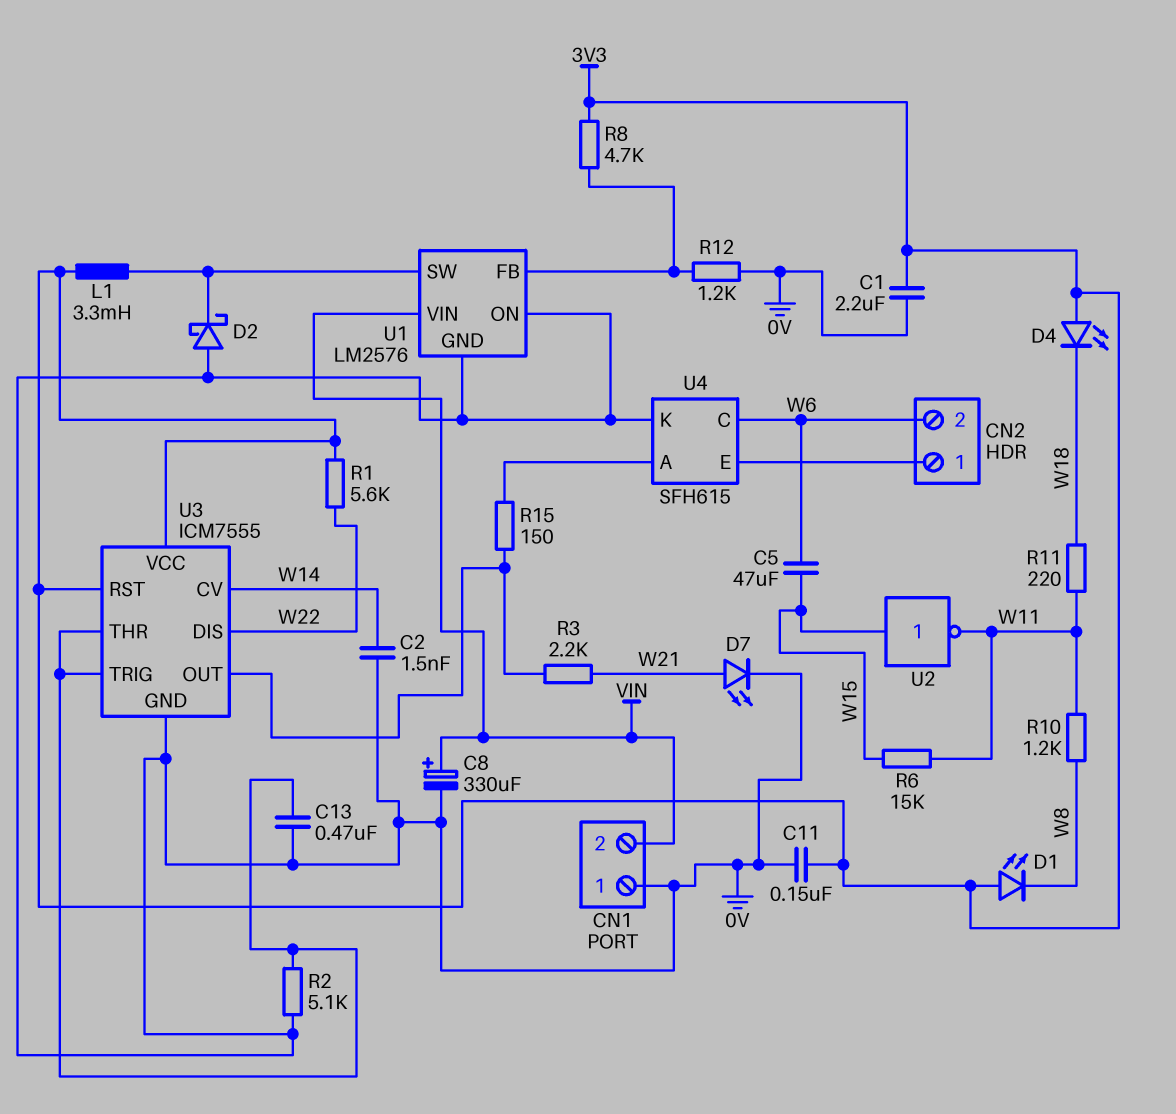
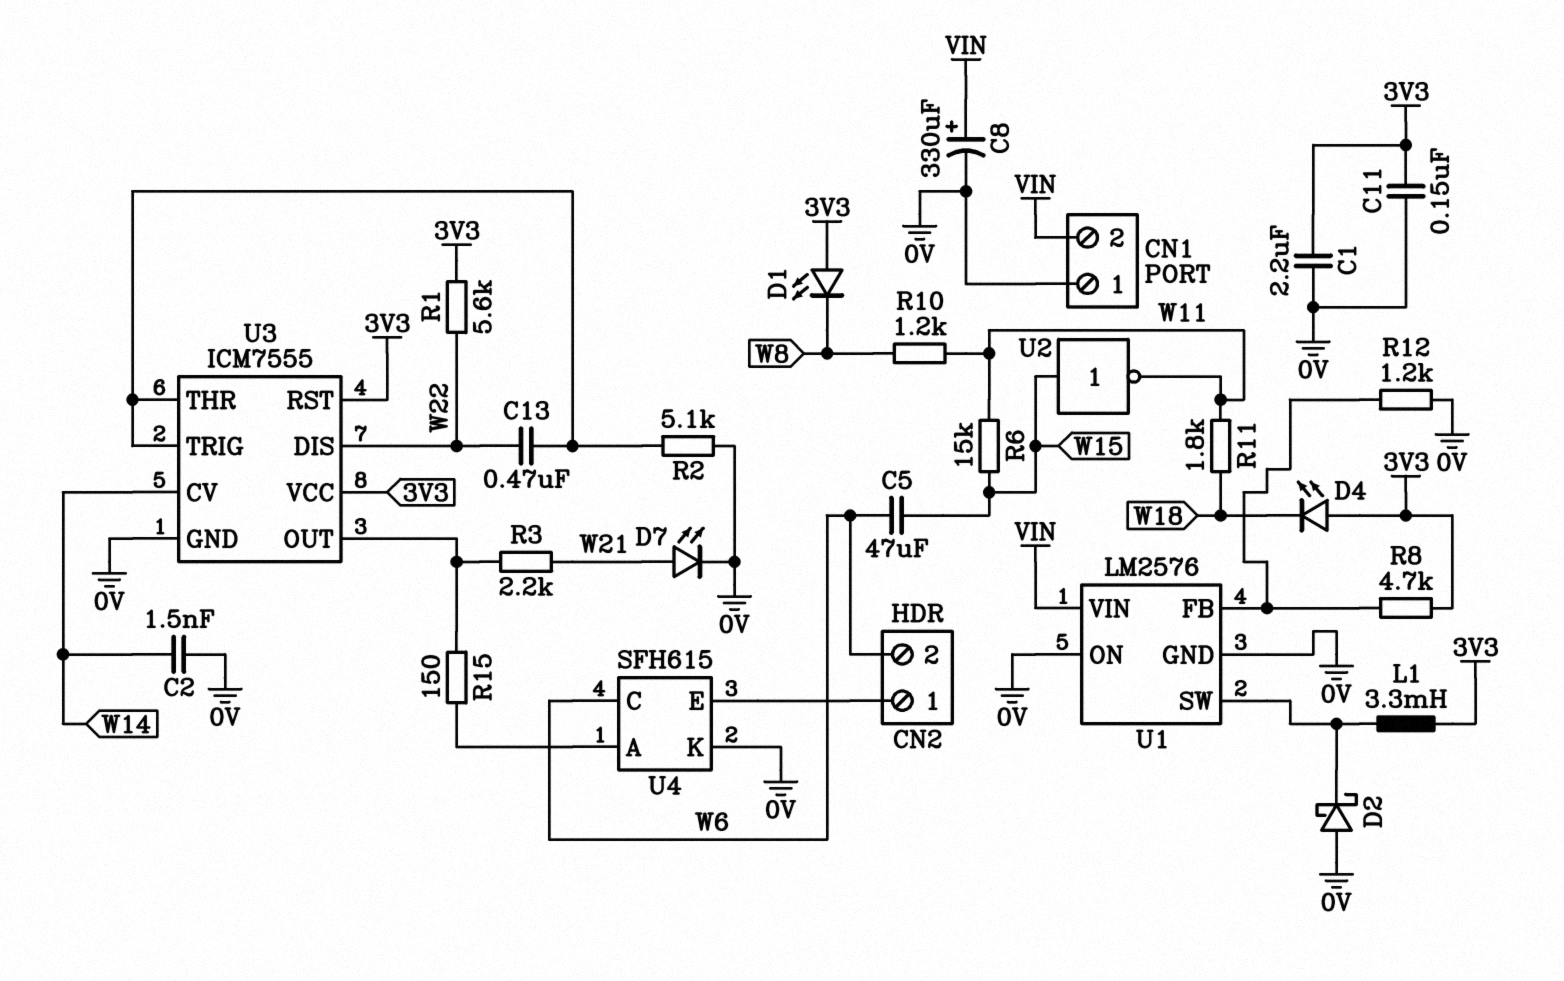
C13: 470nF (0V, U3/THR) -> 470nF (U3/THR, W22)
R11: 220 (W11, W18) -> 1.8k (W11, W18)

